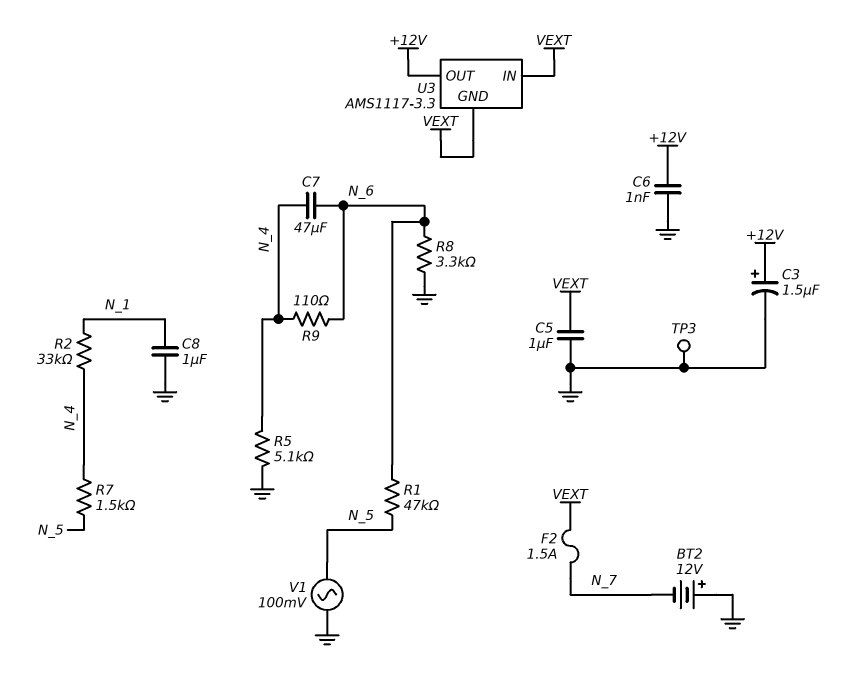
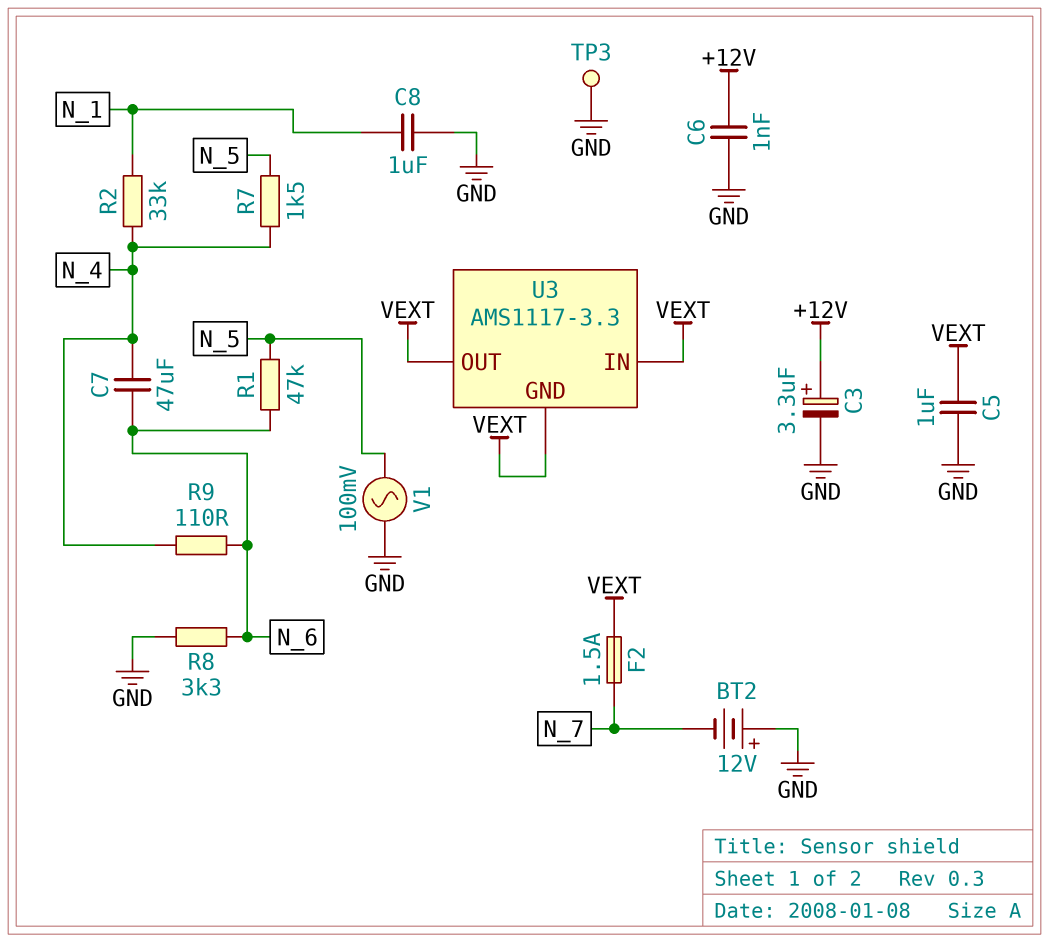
C3: 1.5uF (plus +12V, minus GND) -> 3.3uF (plus +12V, minus GND)
R5: 5.1k (GND, N_4) -> none
U3 pin OUT: +12V -> VEXT

